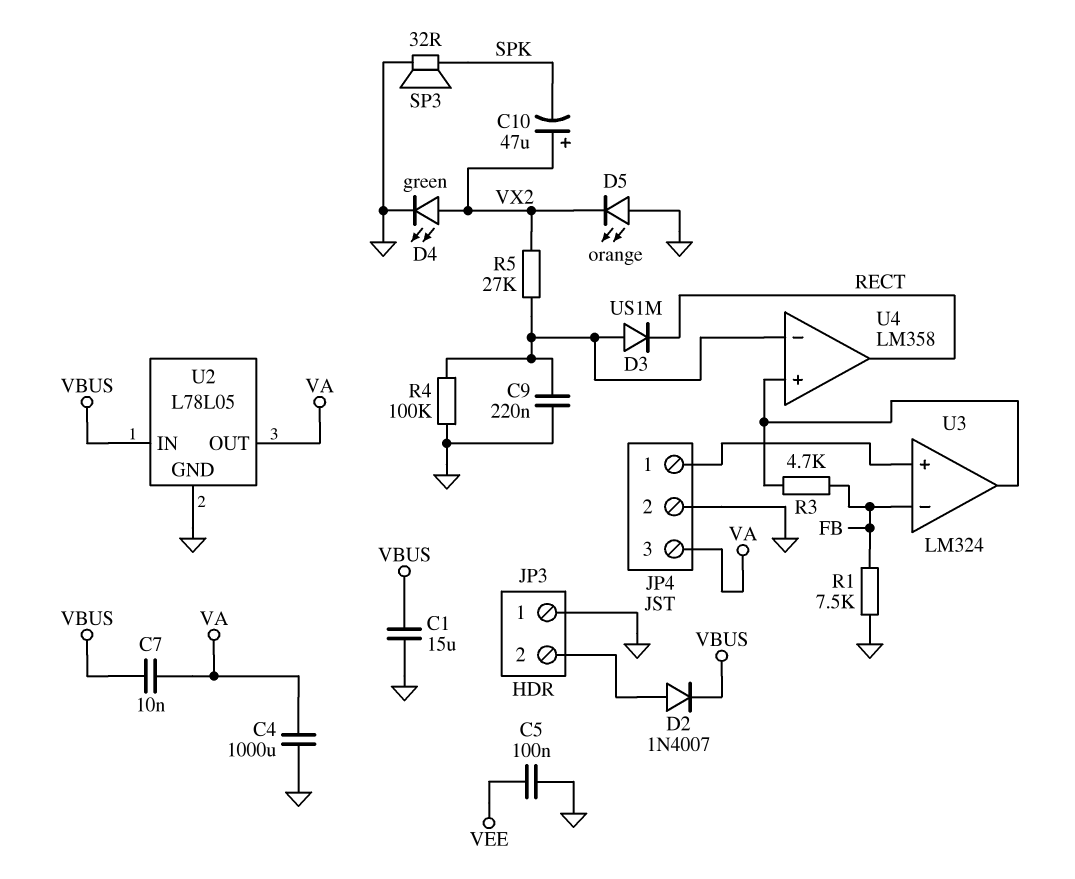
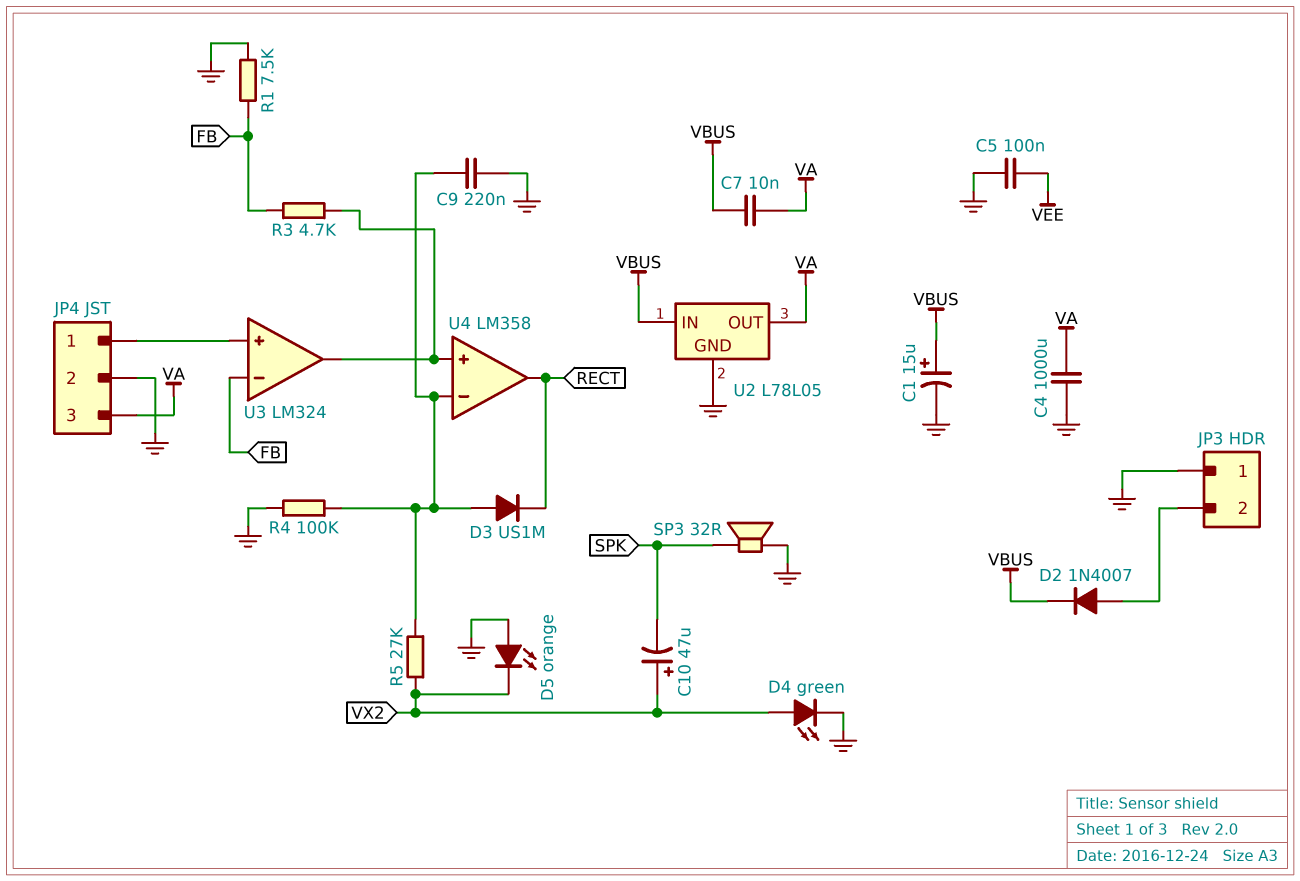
C1: 15uF (GND, VBUS) -> 15uF (plus VBUS, minus GND)

